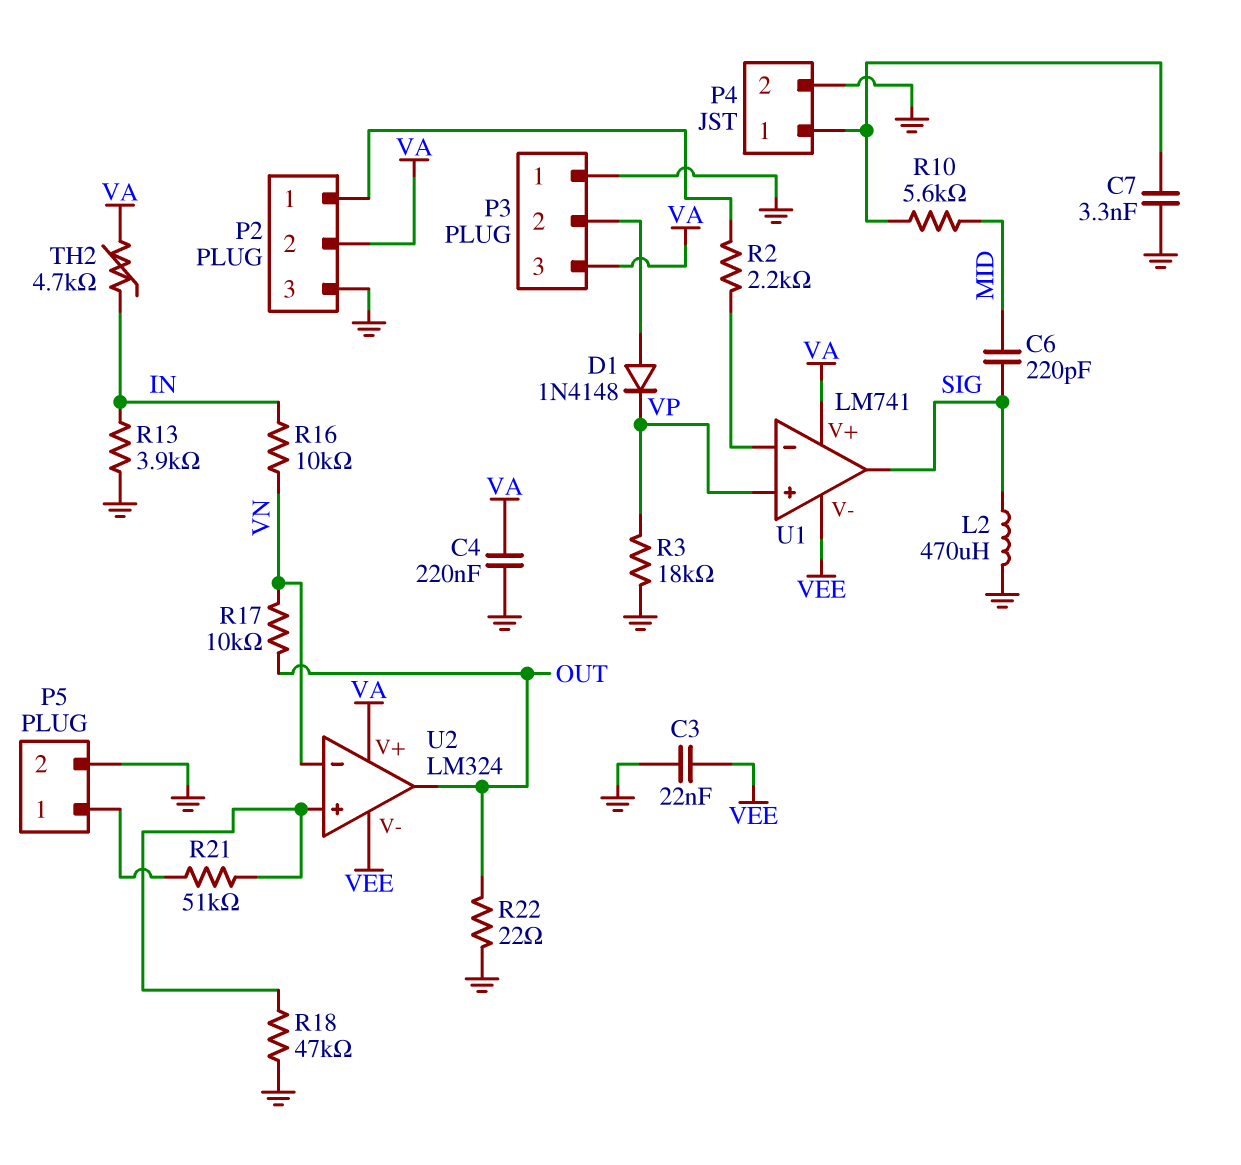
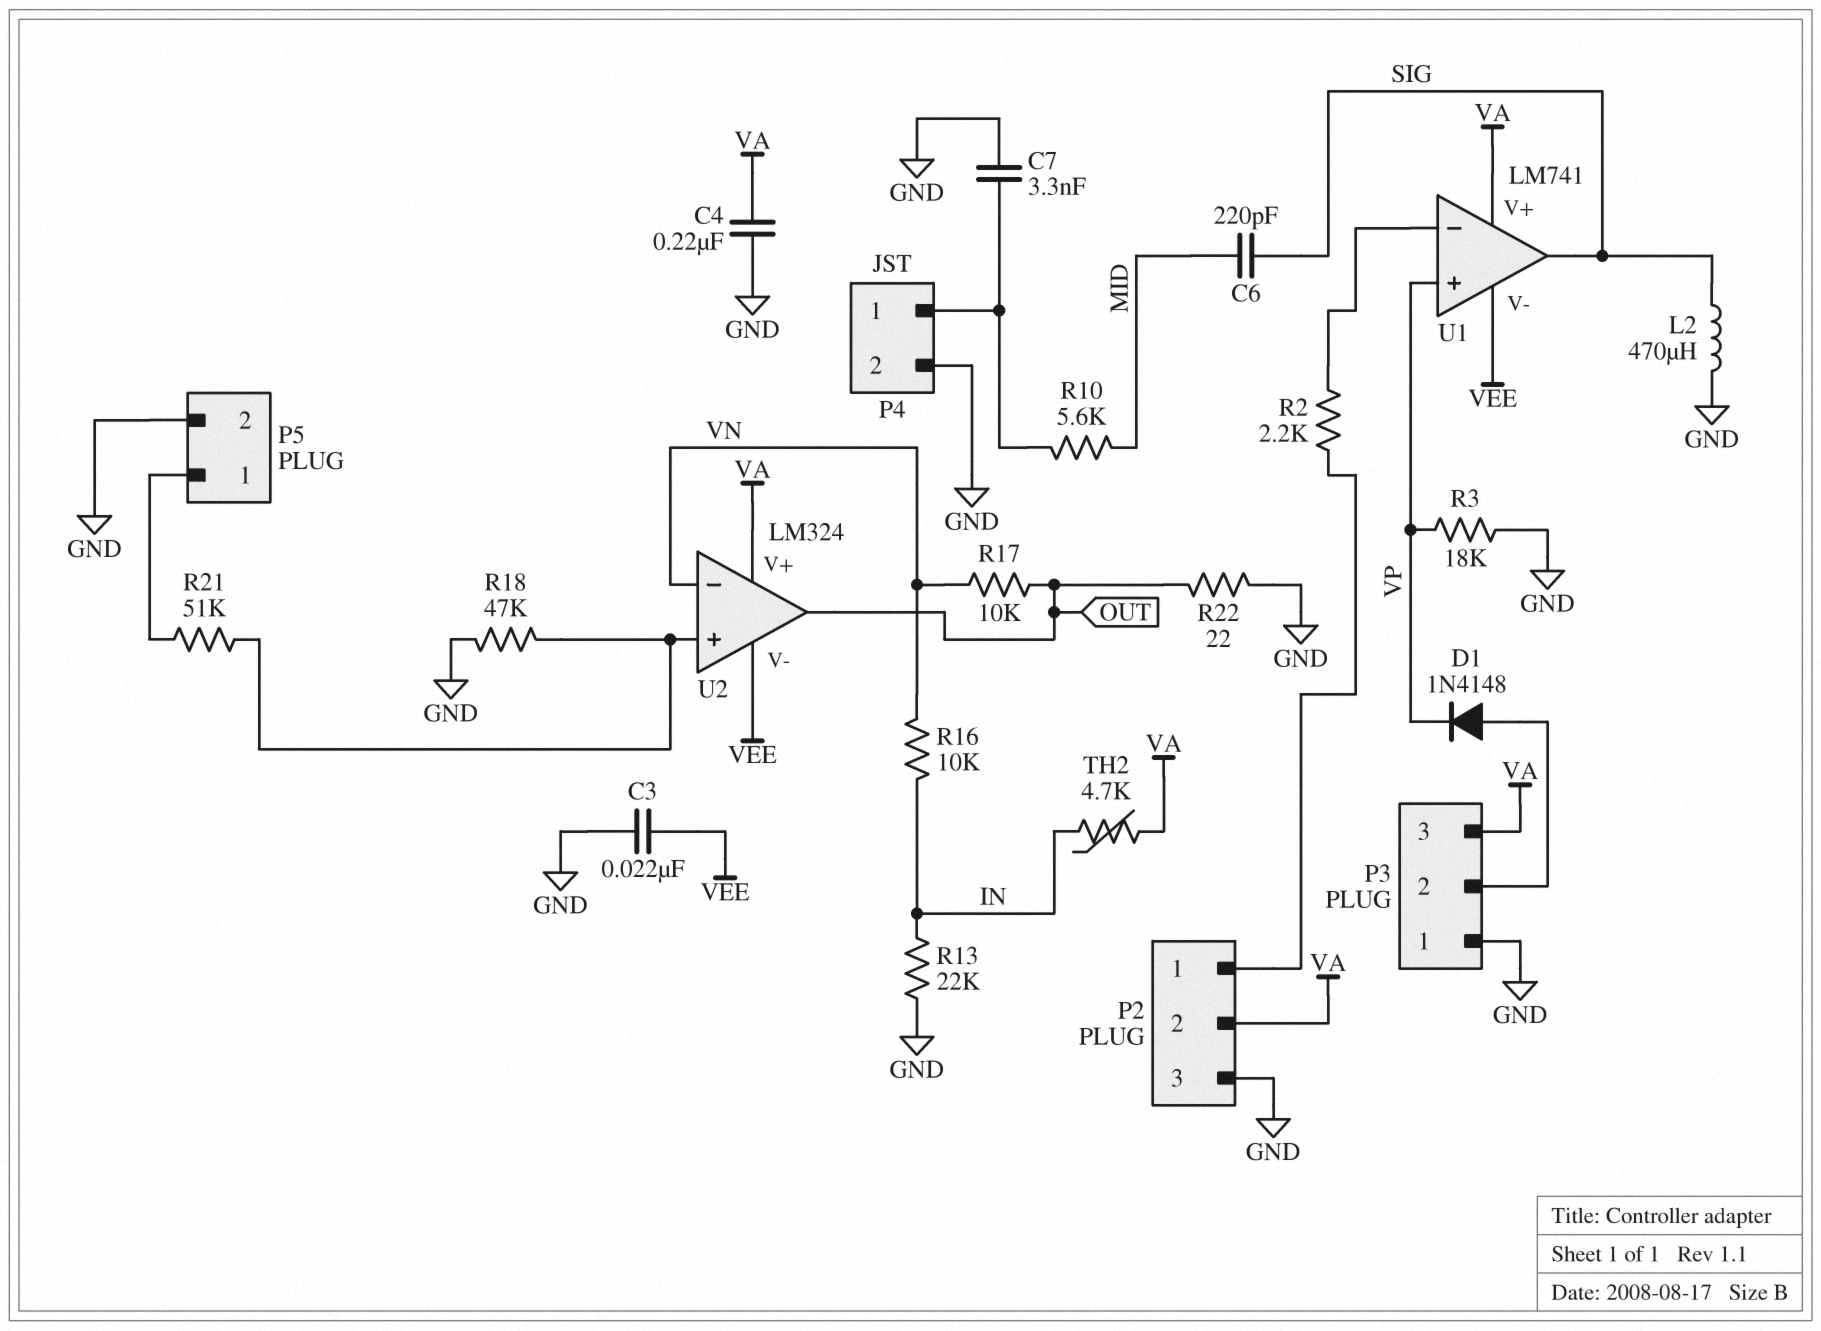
R13: 3.9k (GND, IN) -> 22k (GND, IN)

